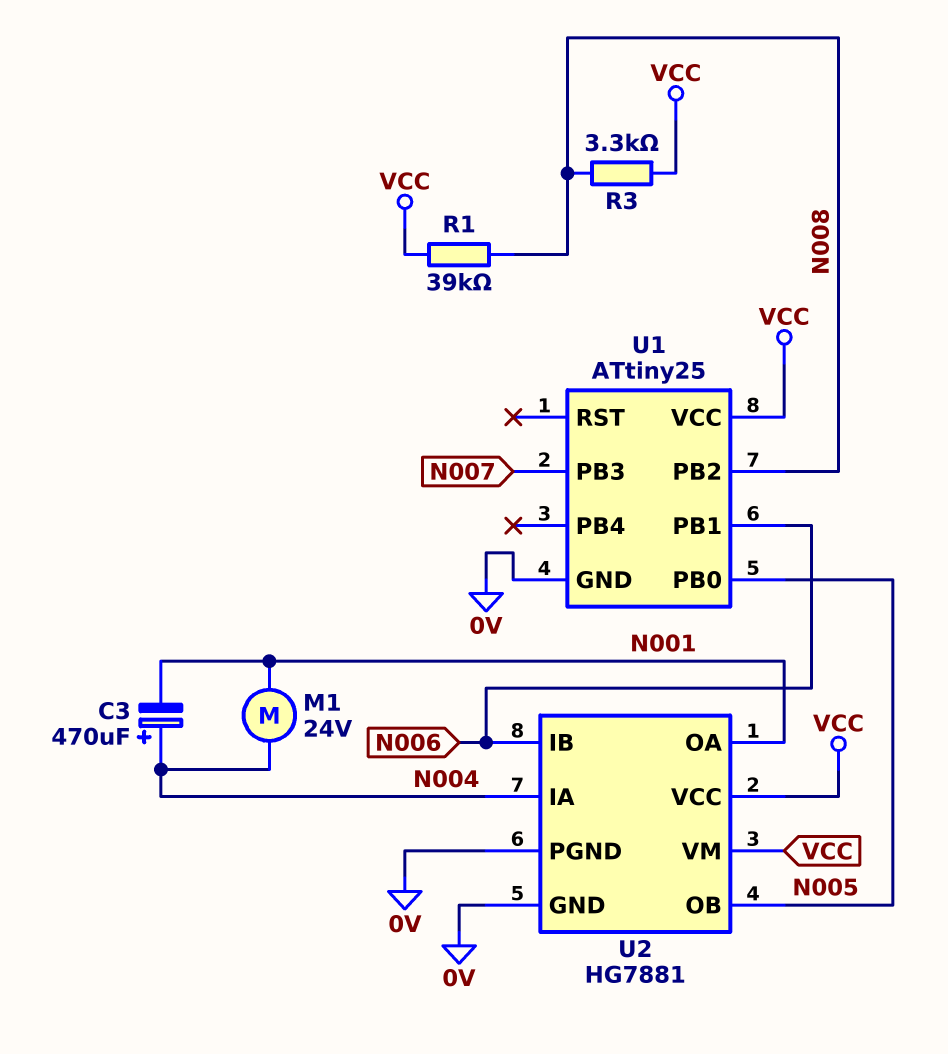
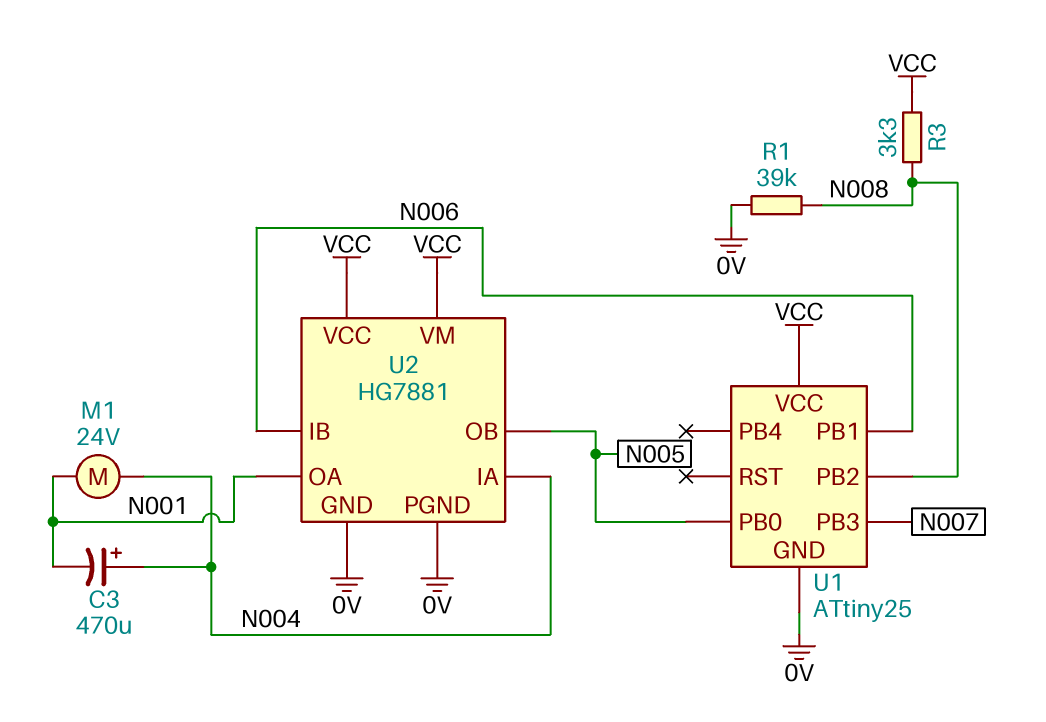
R1: 39k (N008, VCC) -> 39k (0V, N008)

